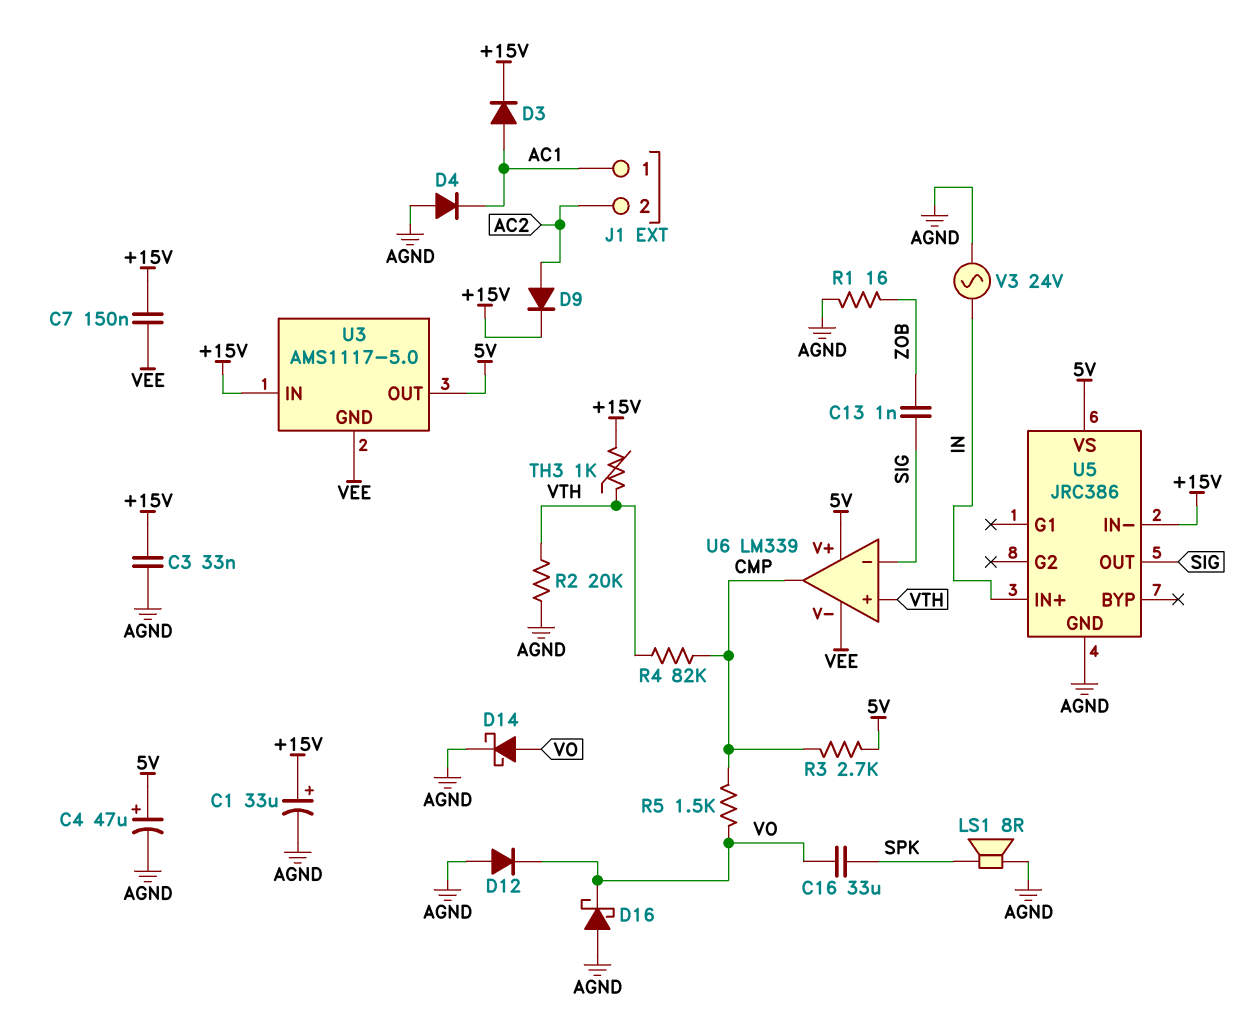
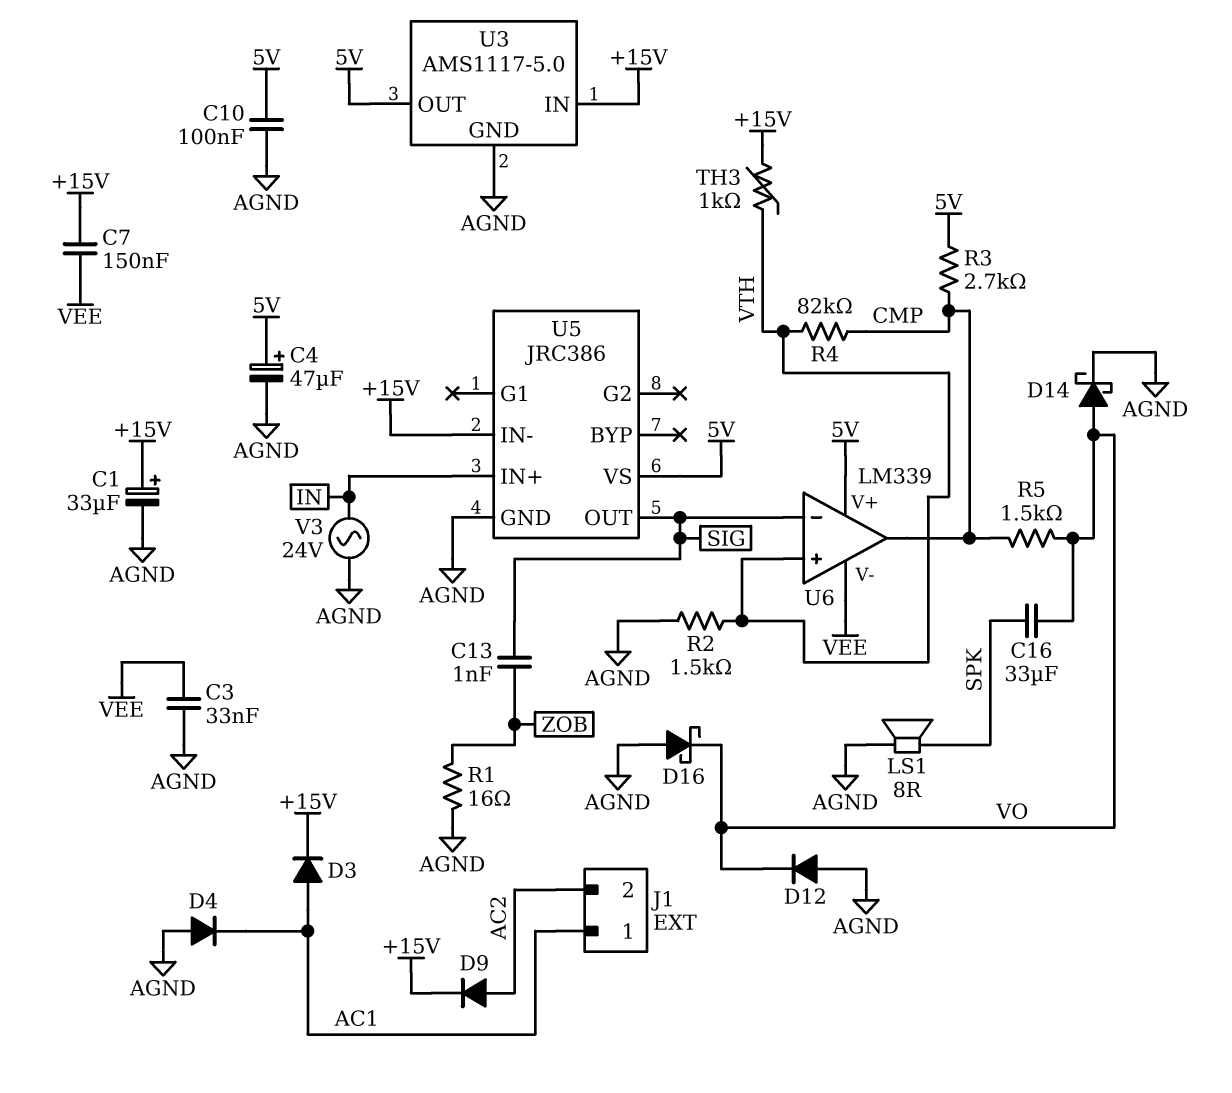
C3: 33nF (+15V, AGND) -> 33nF (AGND, VEE)
C10: none -> 100nF (5V, AGND)
R2: 20k (AGND, VTH) -> 1.5k (AGND, VTH)
U3 pin GND: VEE -> AGND

